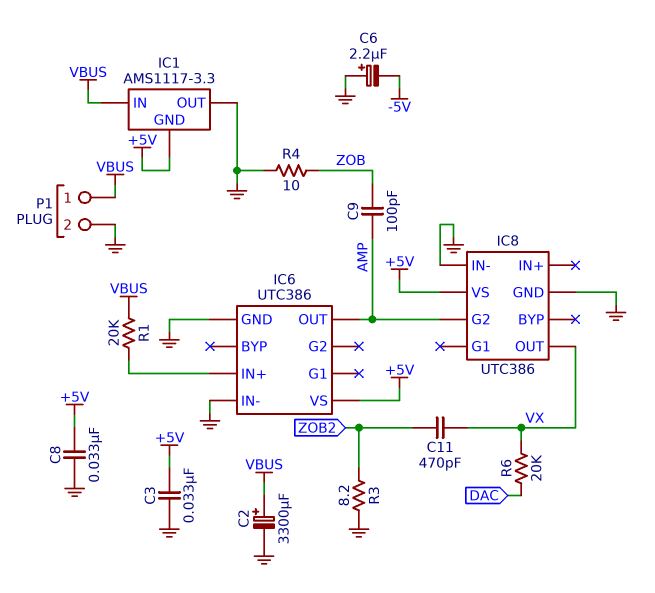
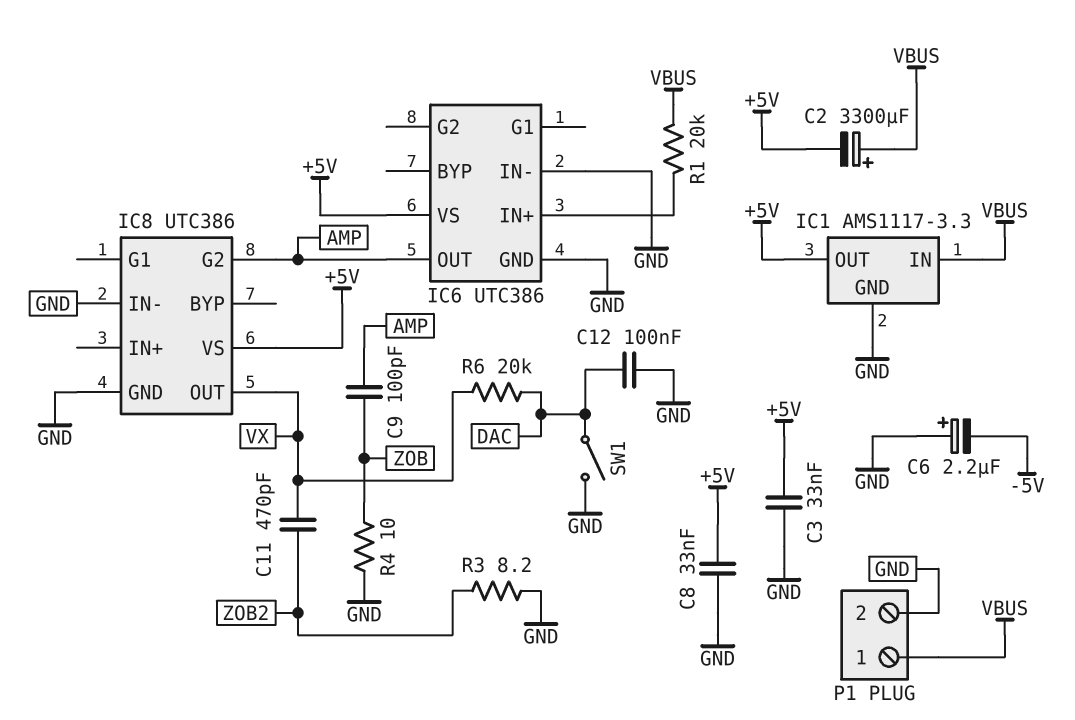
C2: 3300uF (plus VBUS, minus GND) -> 3300uF (plus VBUS, minus +5V)
C12: none -> 100nF (DAC, GND)
IC1 pin GND: +5V -> GND
IC1 pin OUT: GND -> +5V
SW1: none -> switch (DAC, GND)

